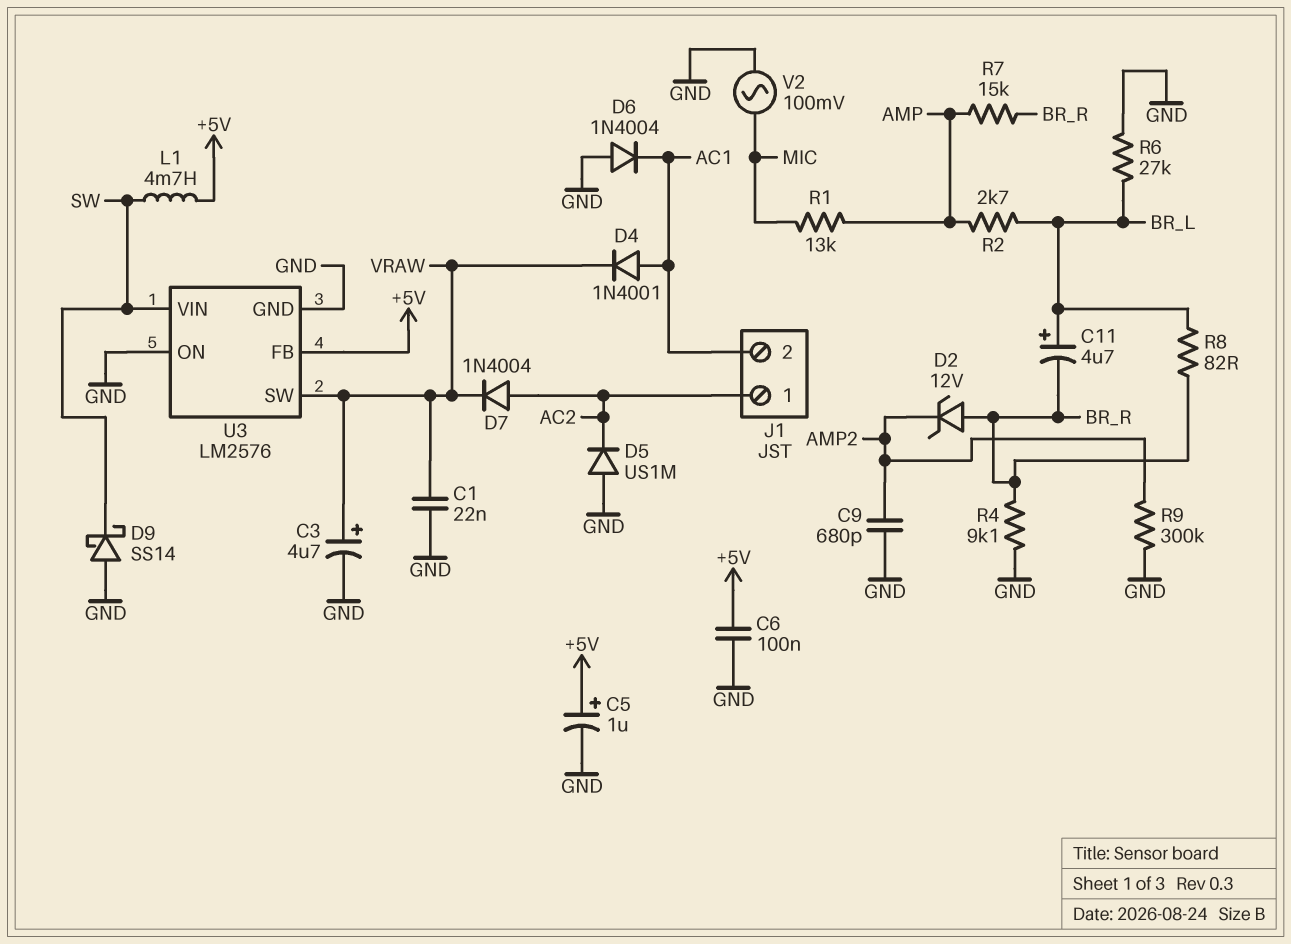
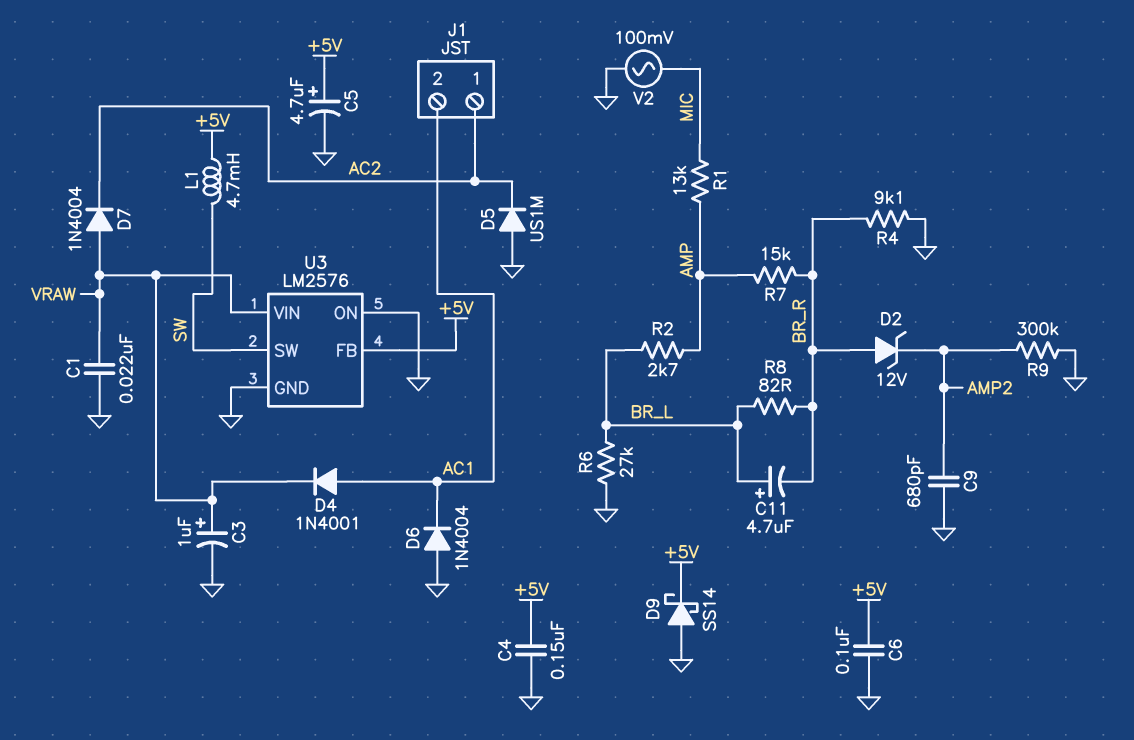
C3: 4.7uF (plus VRAW, minus GND) -> 1uF (plus VRAW, minus GND)
C4: none -> 150nF (+5V, GND)
C5: 1uF (plus +5V, minus GND) -> 4.7uF (plus +5V, minus GND)
D7: diode 1N4004 (A AC2, K VRAW) -> diode 1N4004 (A VRAW, K AC2)
D9: schottky SS14 (A GND, K SW) -> schottky SS14 (A GND, K +5V)
U3 pin SW: VRAW -> SW
U3 pin VIN: SW -> VRAW

